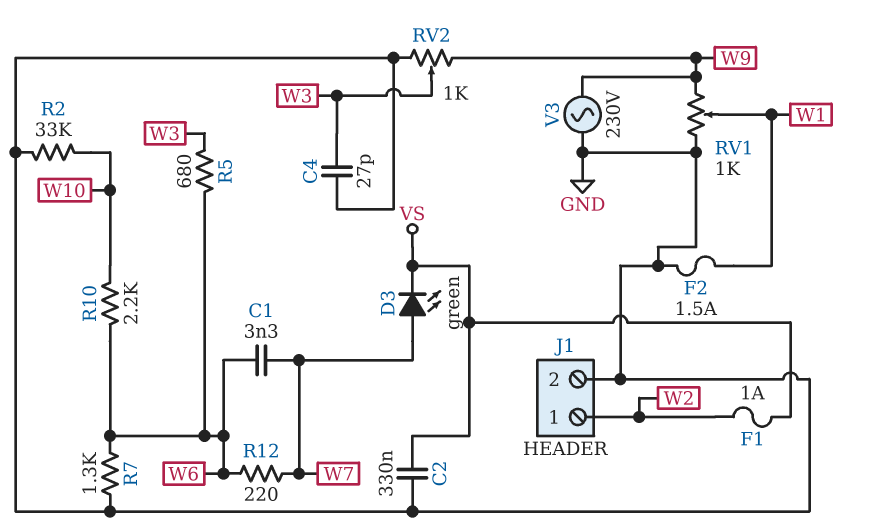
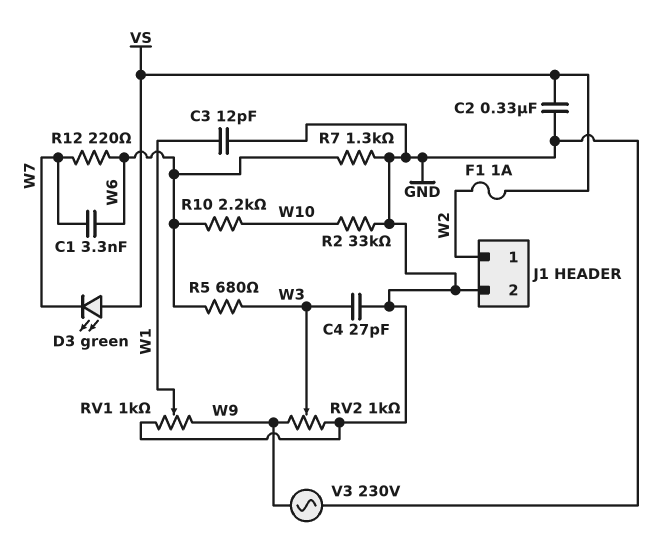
C3: none -> 12pF (GND, W1)
D3: LED green (A W7, K VS) -> LED green (A VS, K W7)
F2: 1.5A (GND, W1) -> none

